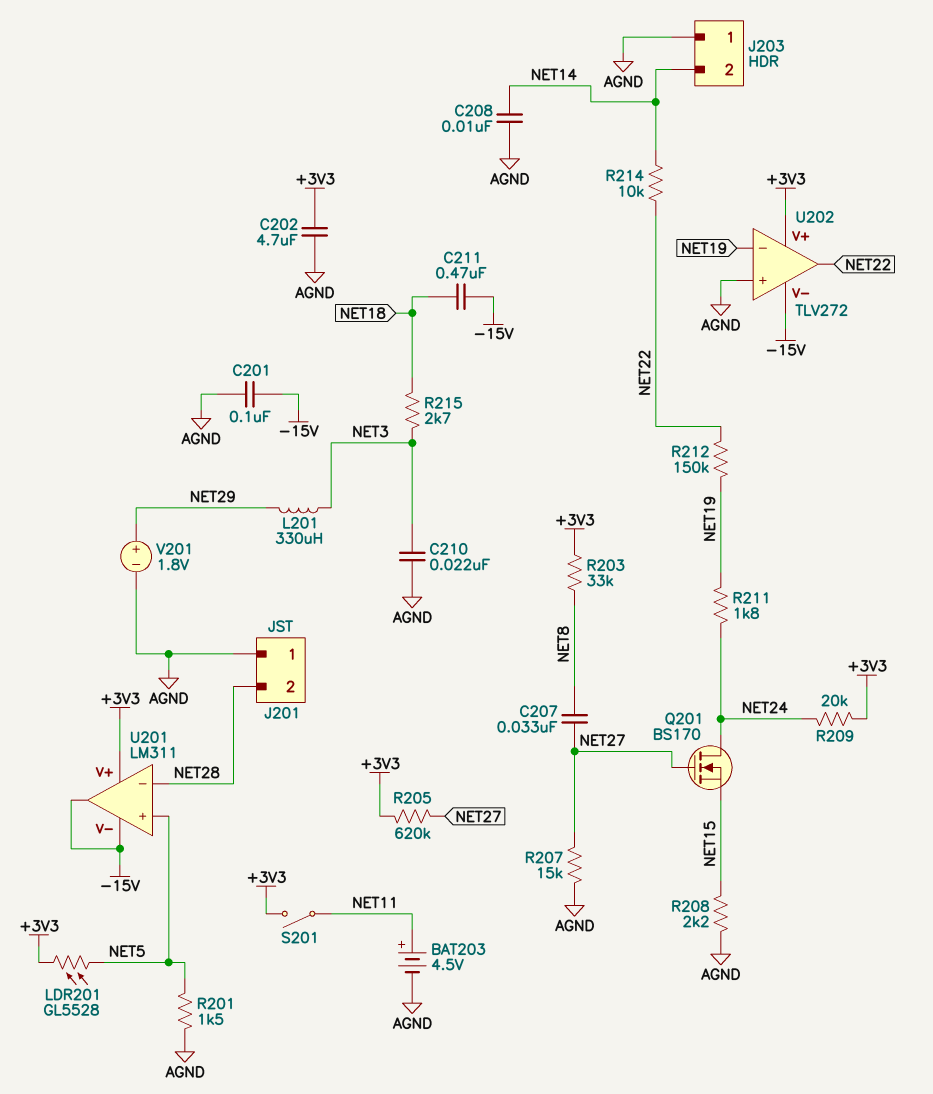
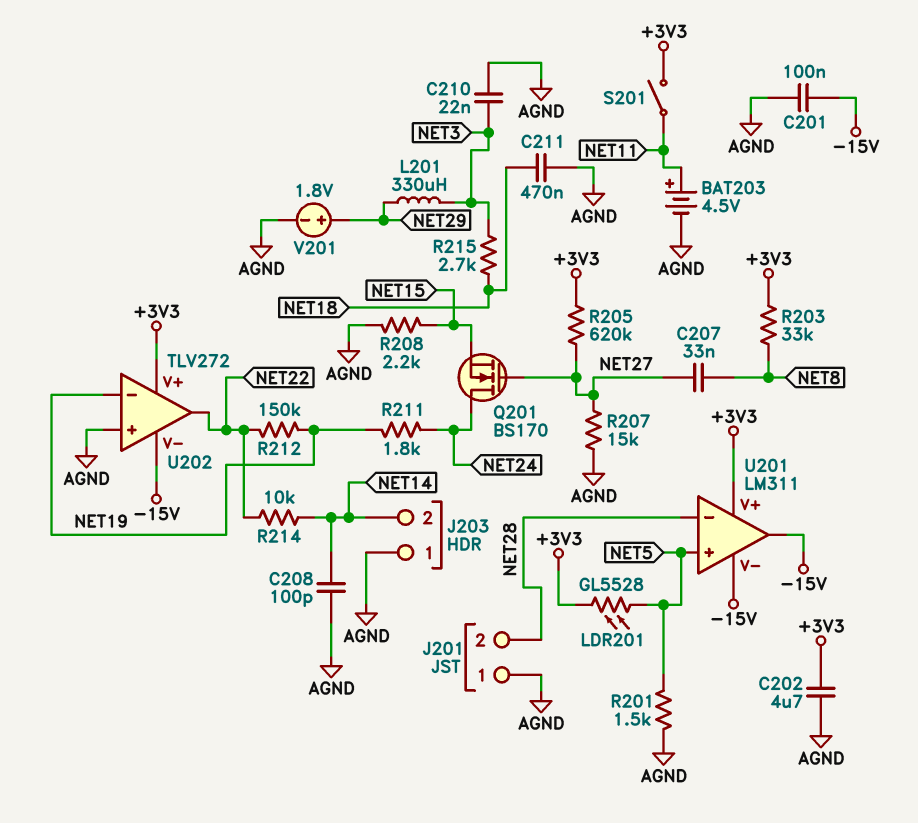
C208: 10nF (AGND, NET14) -> 100pF (AGND, NET14)
C211: 470nF (-15V, NET18) -> 470nF (AGND, NET18)
R209: 20k (+3V3, NET24) -> none

